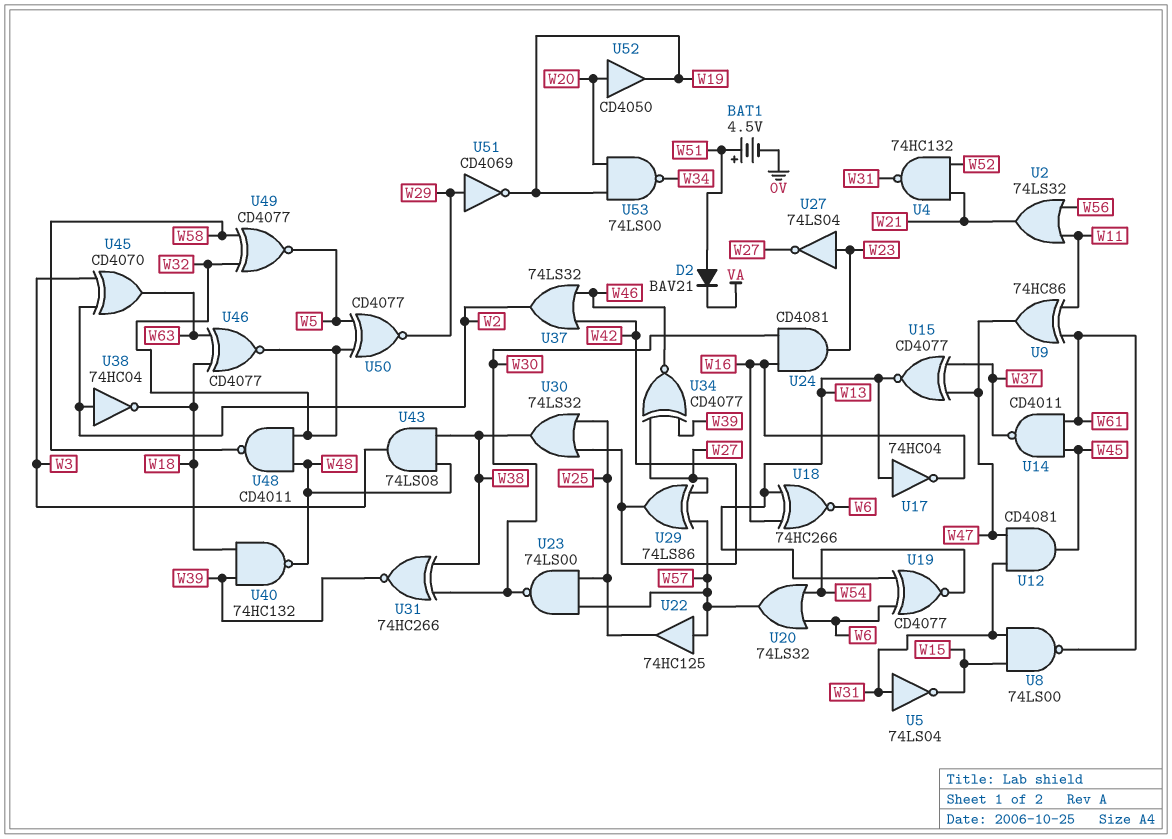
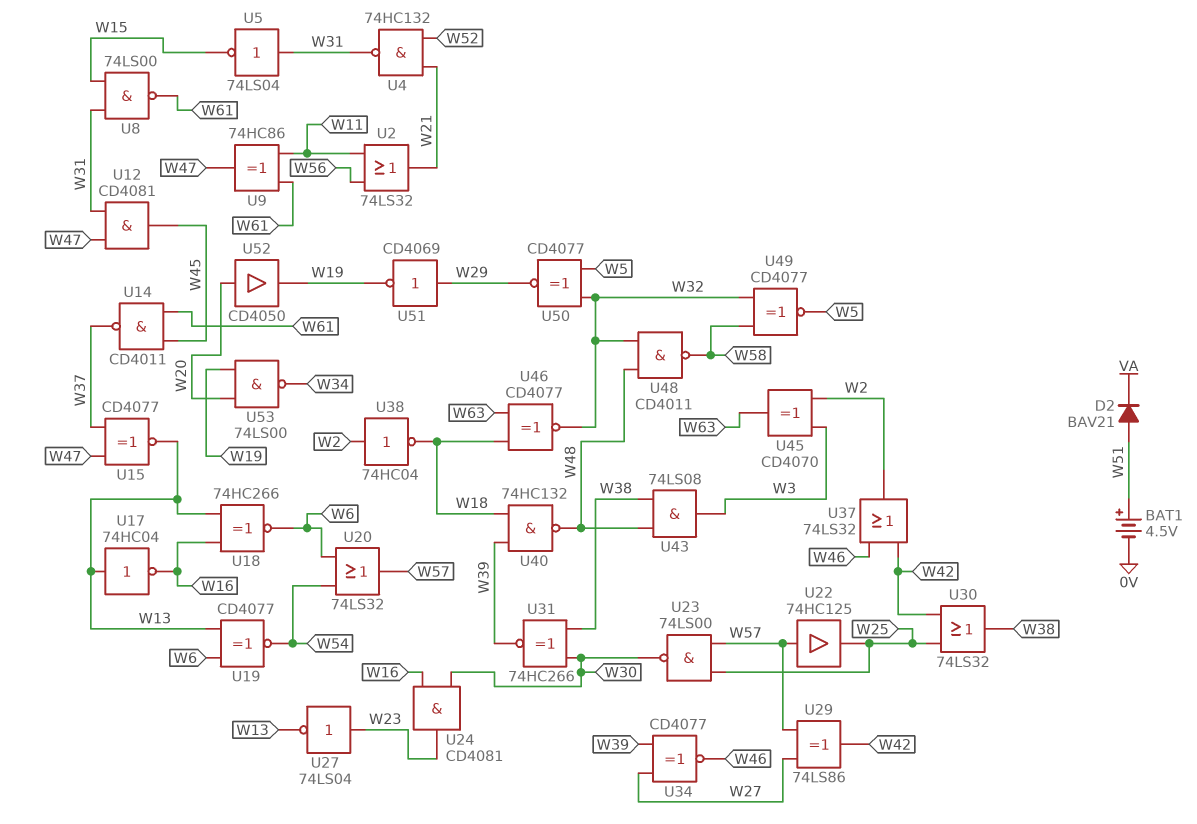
U27: NOT 74LS04 (in W23, out W27) -> NOT 74LS04 (in W23, out W13)

